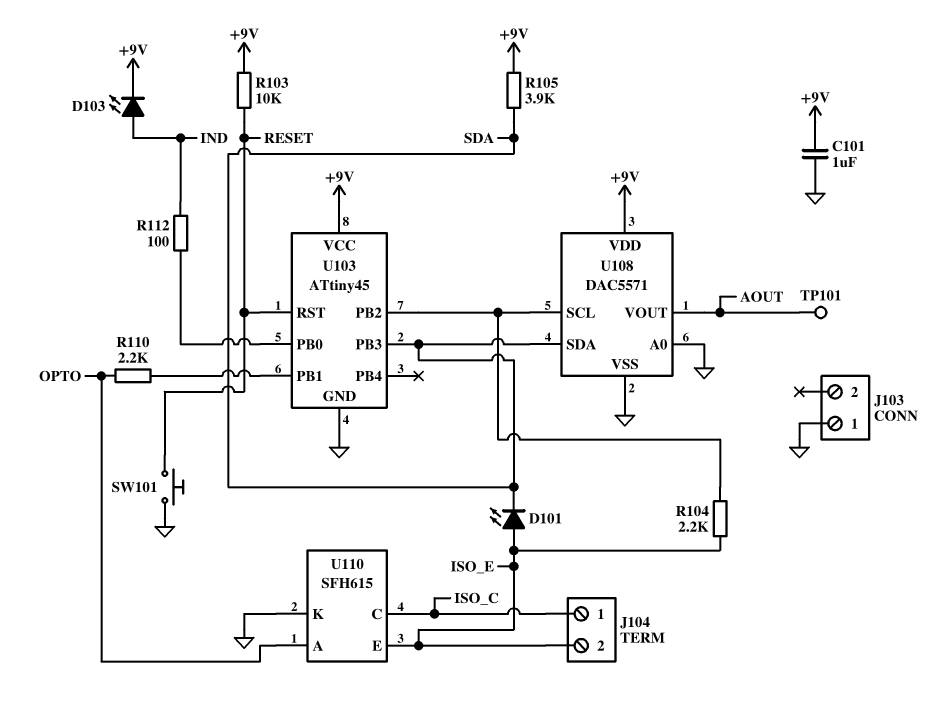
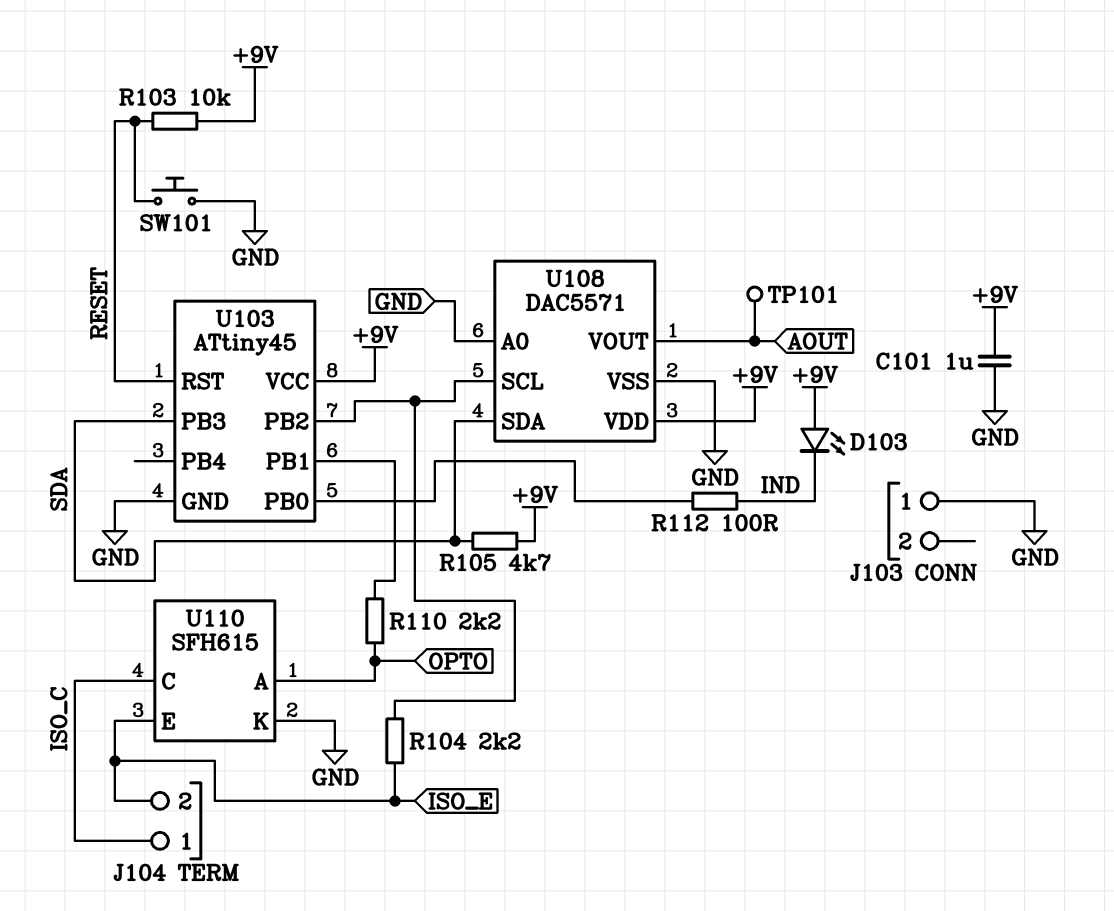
D101: LED (A ISO_E, K SDA) -> none
D103: LED (A IND, K +9V) -> LED (A +9V, K IND)
R105: 3.9k (+9V, SDA) -> 4.7k (+9V, SDA)

